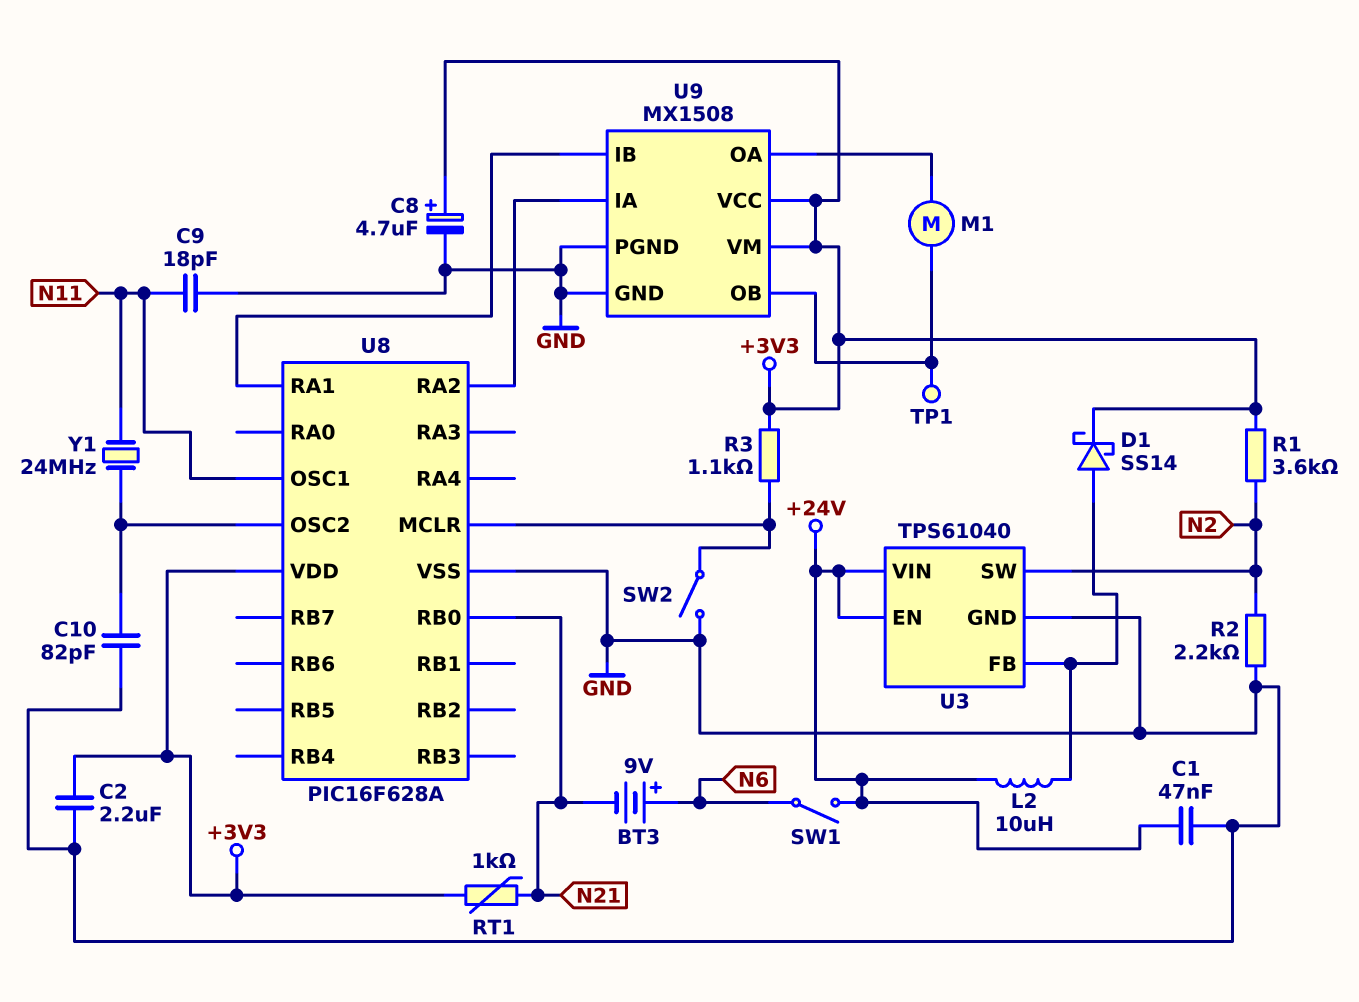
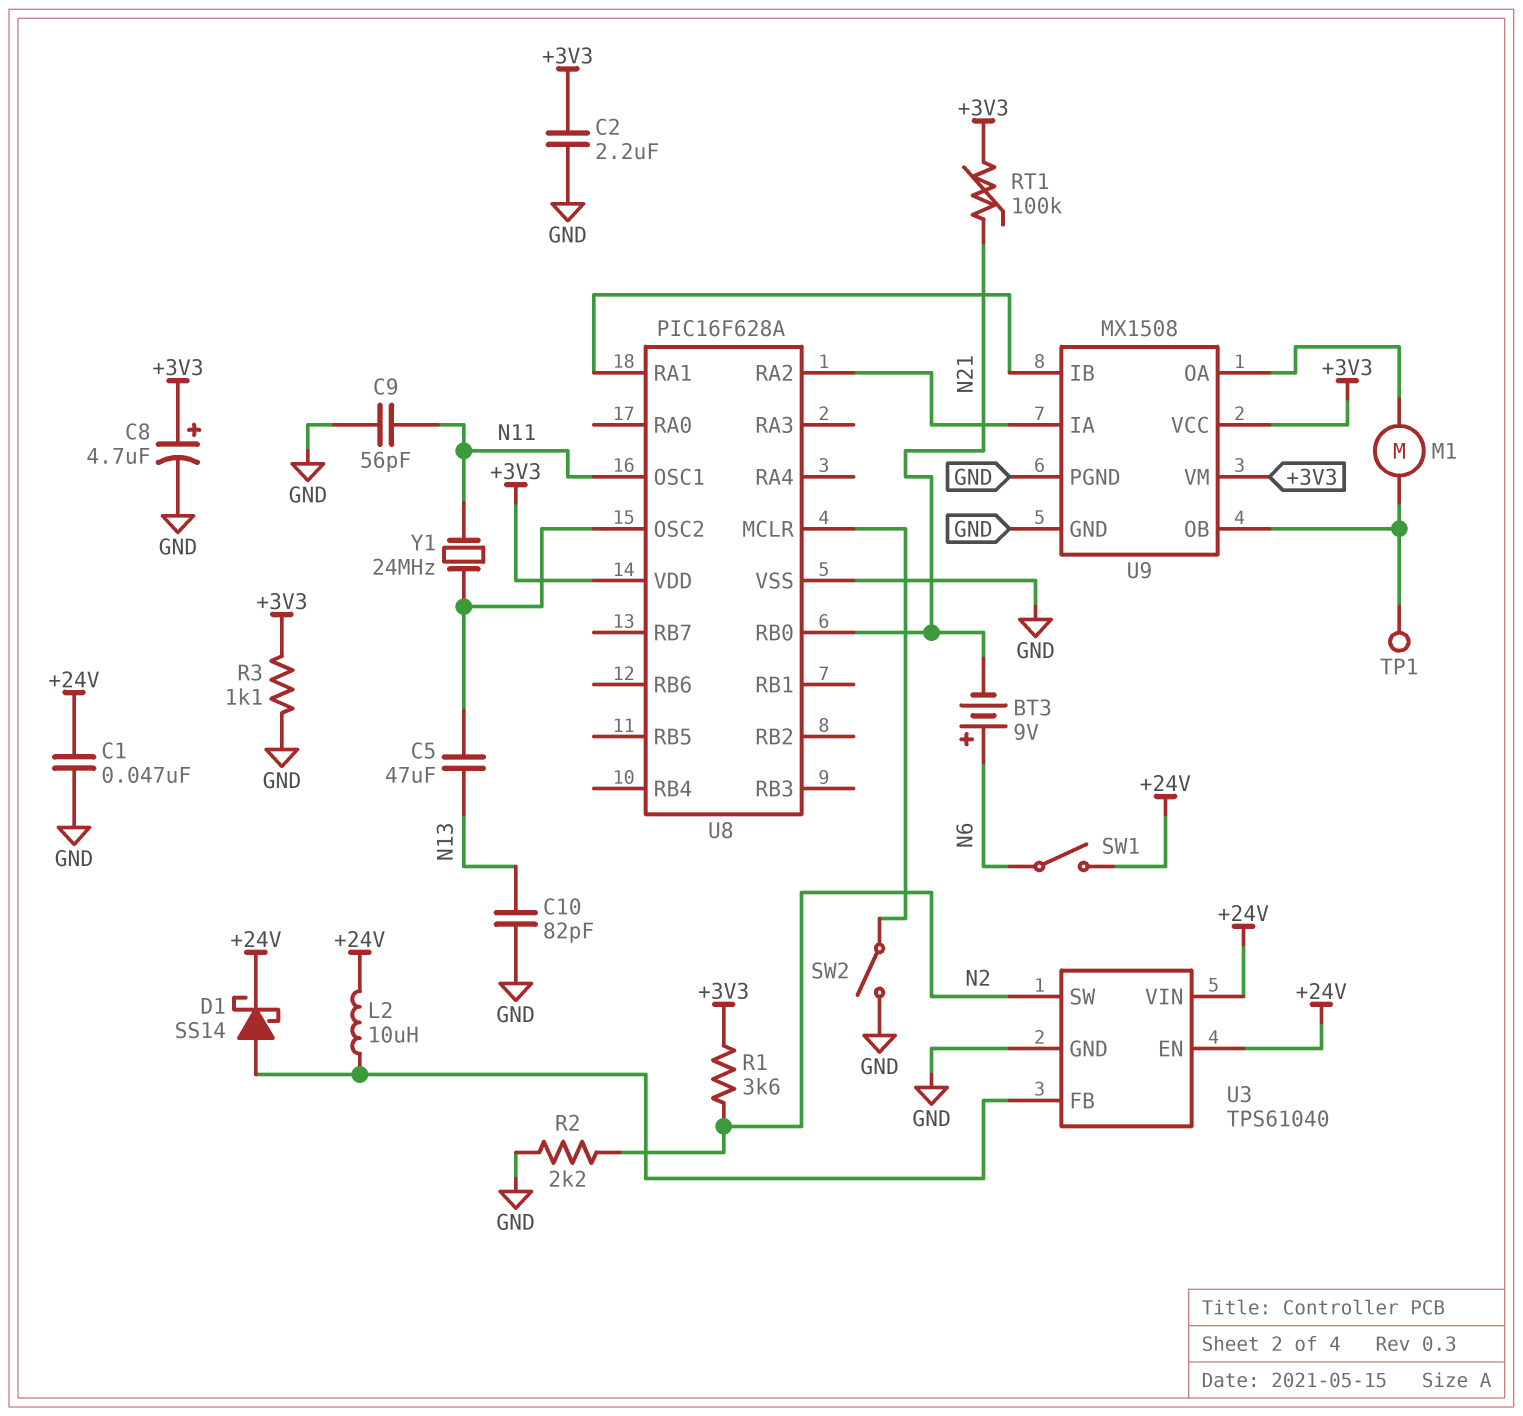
C5: none -> 47uF (N13, U8/OSC2)
C9: 18pF (GND, N11) -> 56pF (GND, N11)
C10: 82pF (GND, U8/OSC2) -> 82pF (GND, N13)
D1: schottky SS14 (A U3/FB, K +3V3) -> schottky SS14 (A U3/FB, K +24V)
R3: 1.1k (+3V3, U8/MCLR) -> 1.1k (+3V3, GND)
RT1: 1k (+3V3, N21) -> 100k (+3V3, N21)

